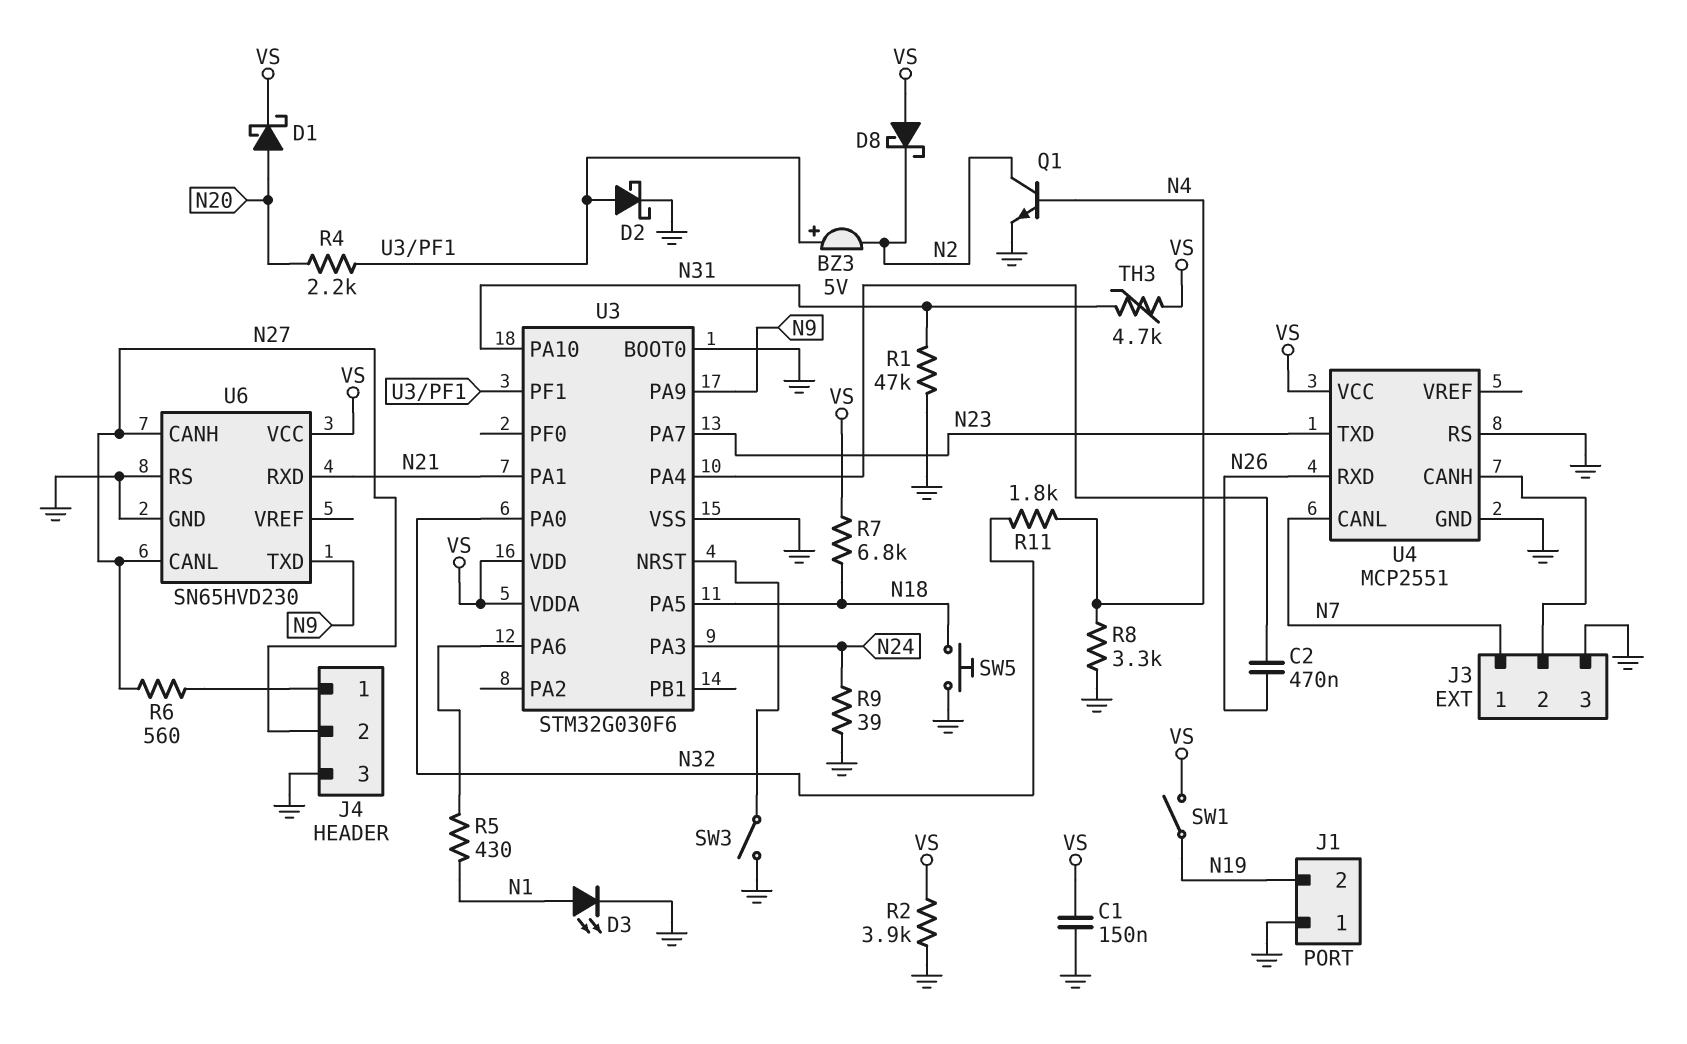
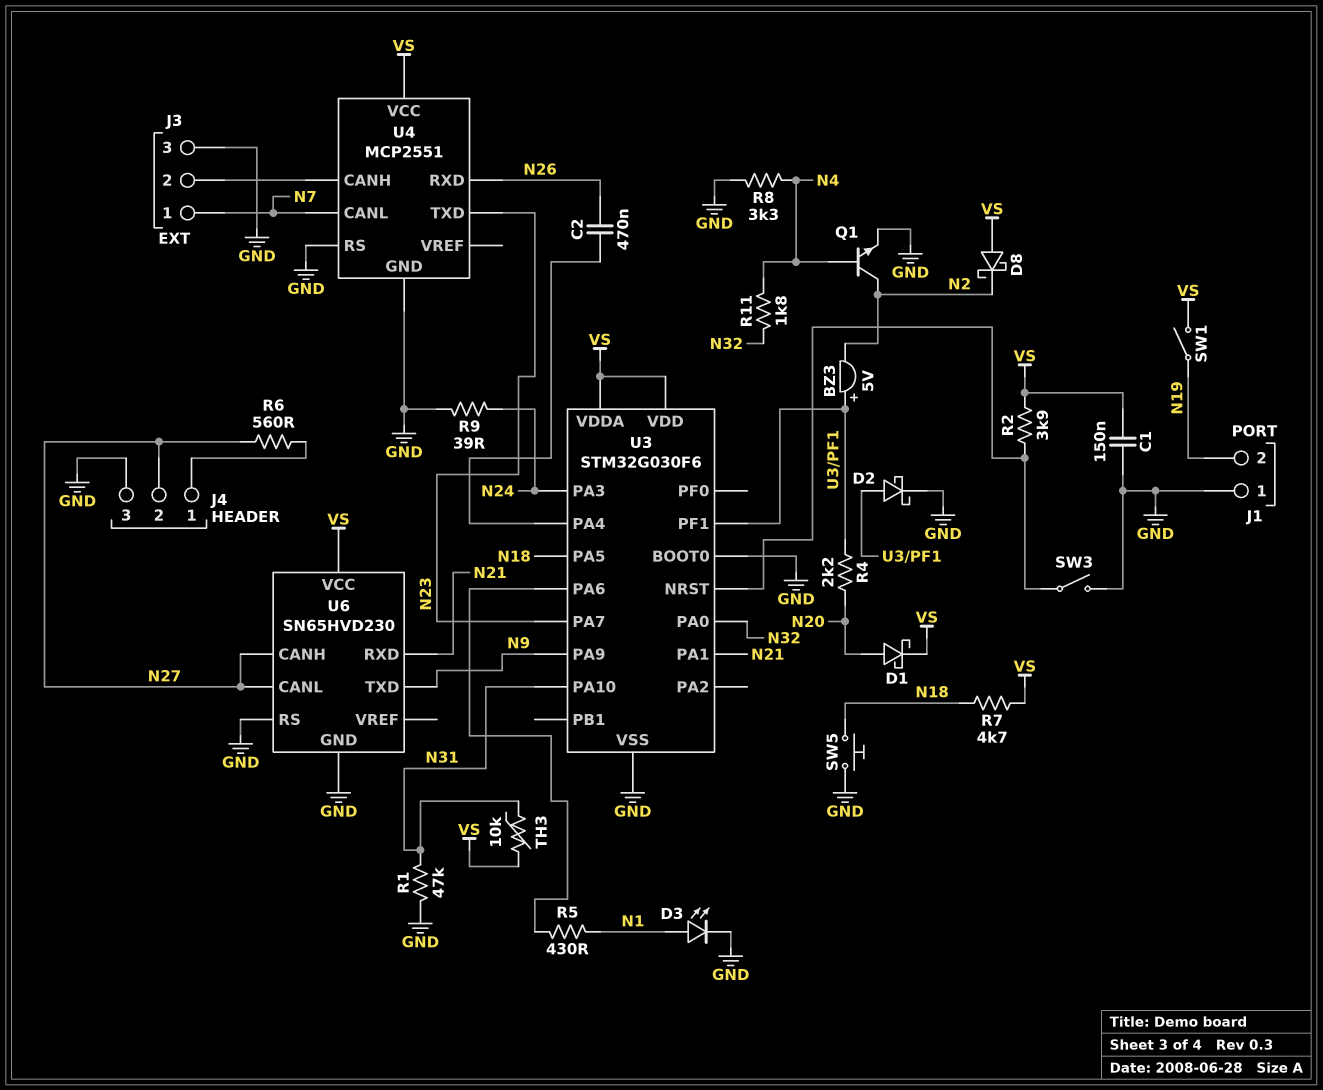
R2: 3.9k (GND, VS) -> 3.9k (U3/NRST, VS)
R7: 6.8k (N18, VS) -> 4.7k (N18, VS)
TH3: 4.7k (N31, VS) -> 10k (N31, VS)

